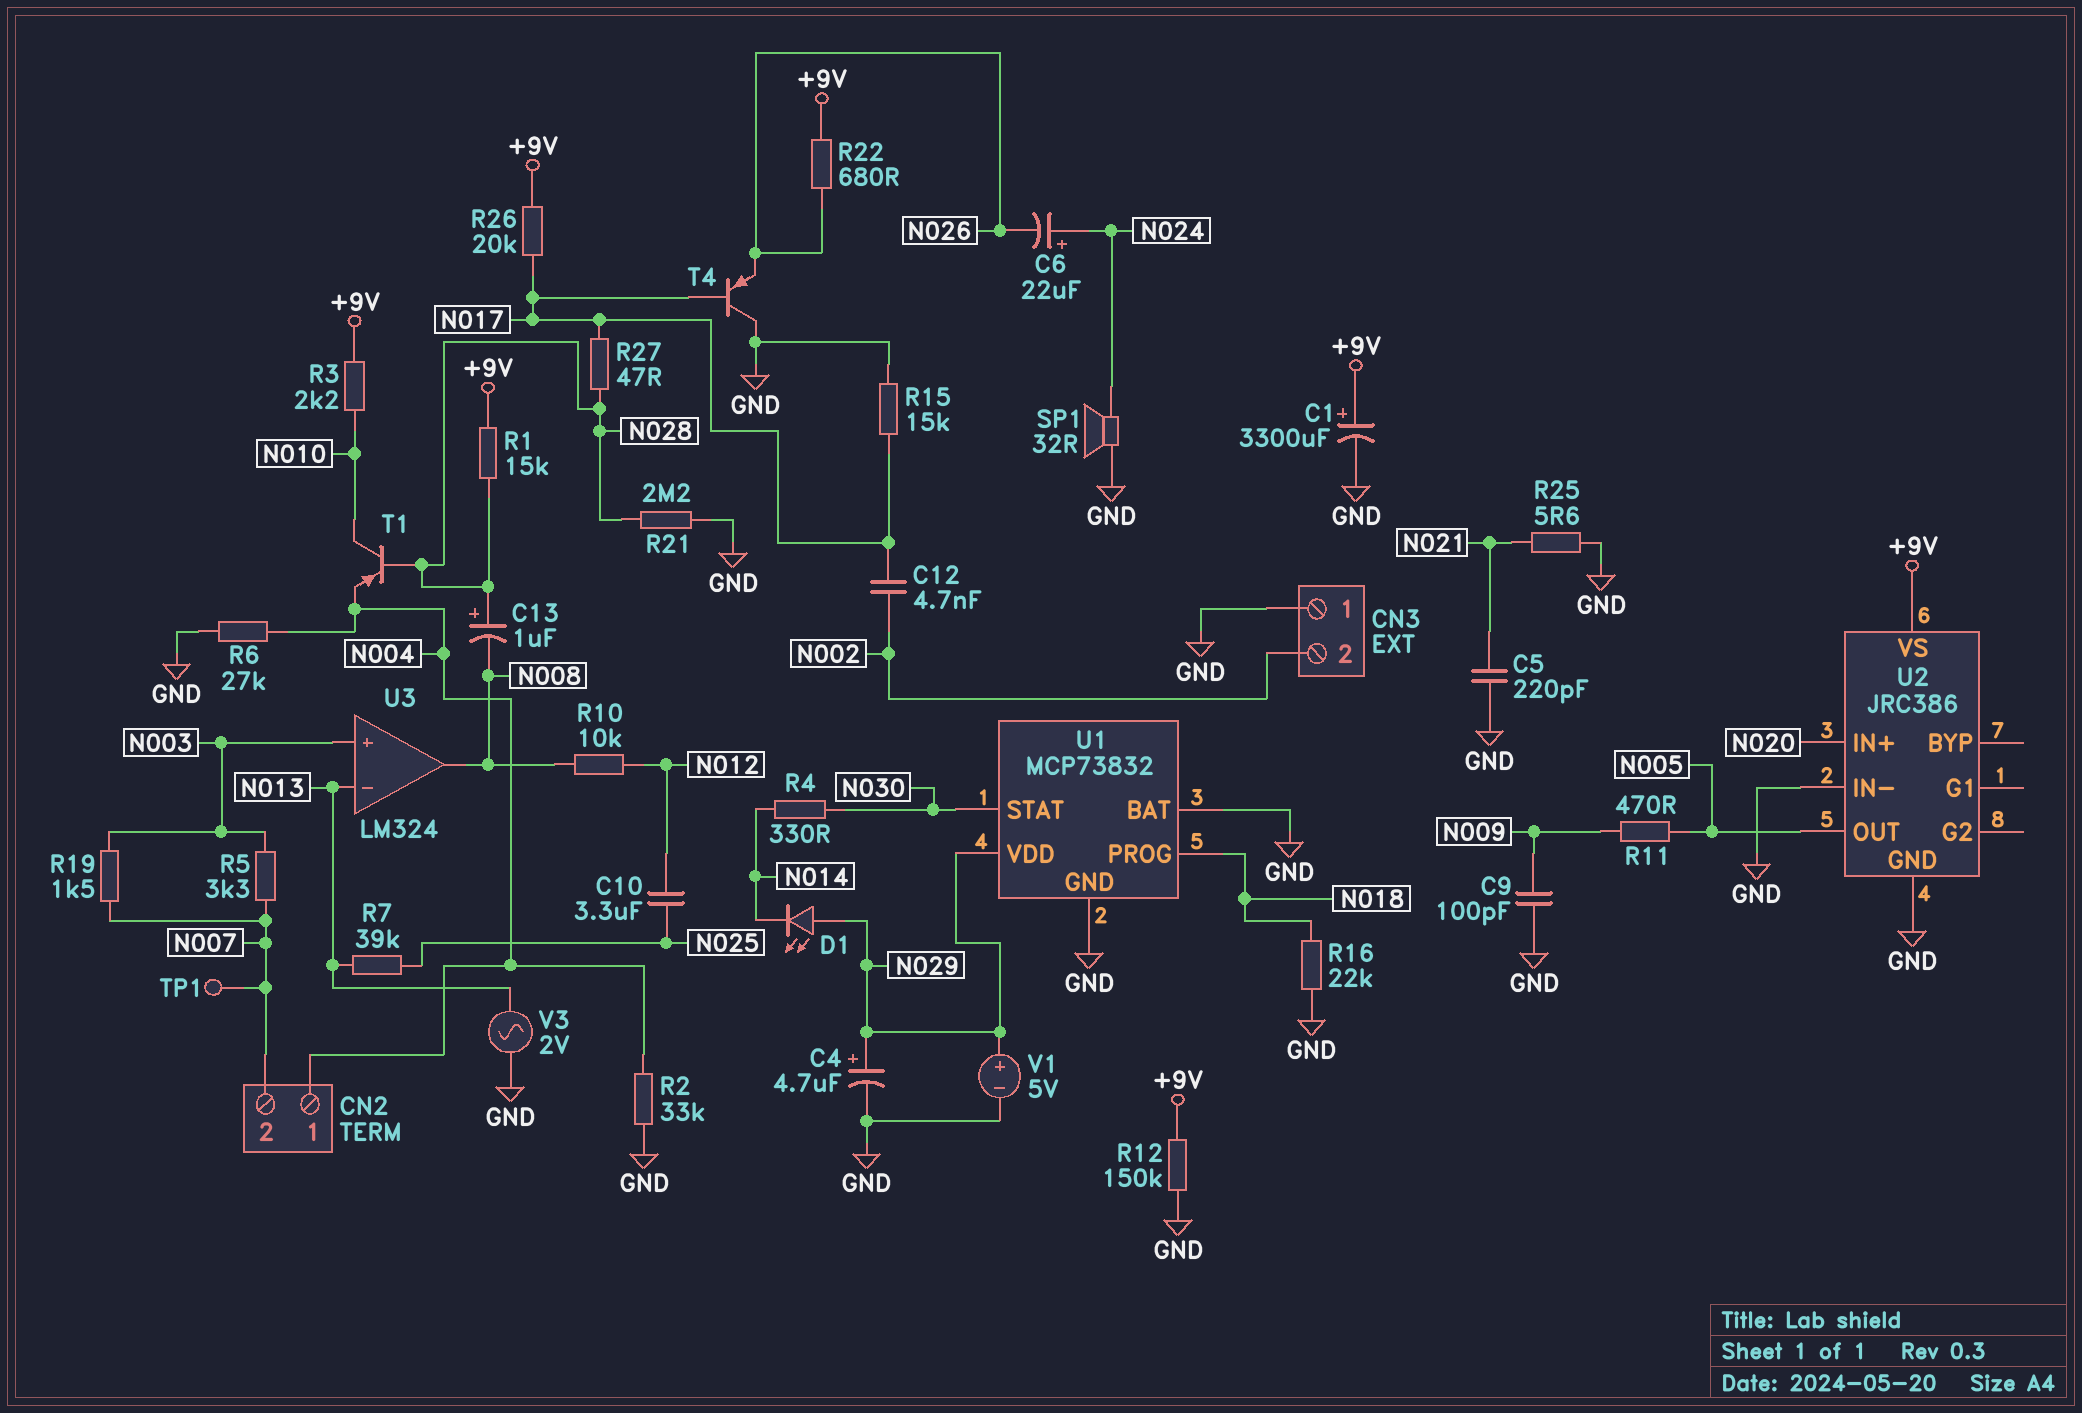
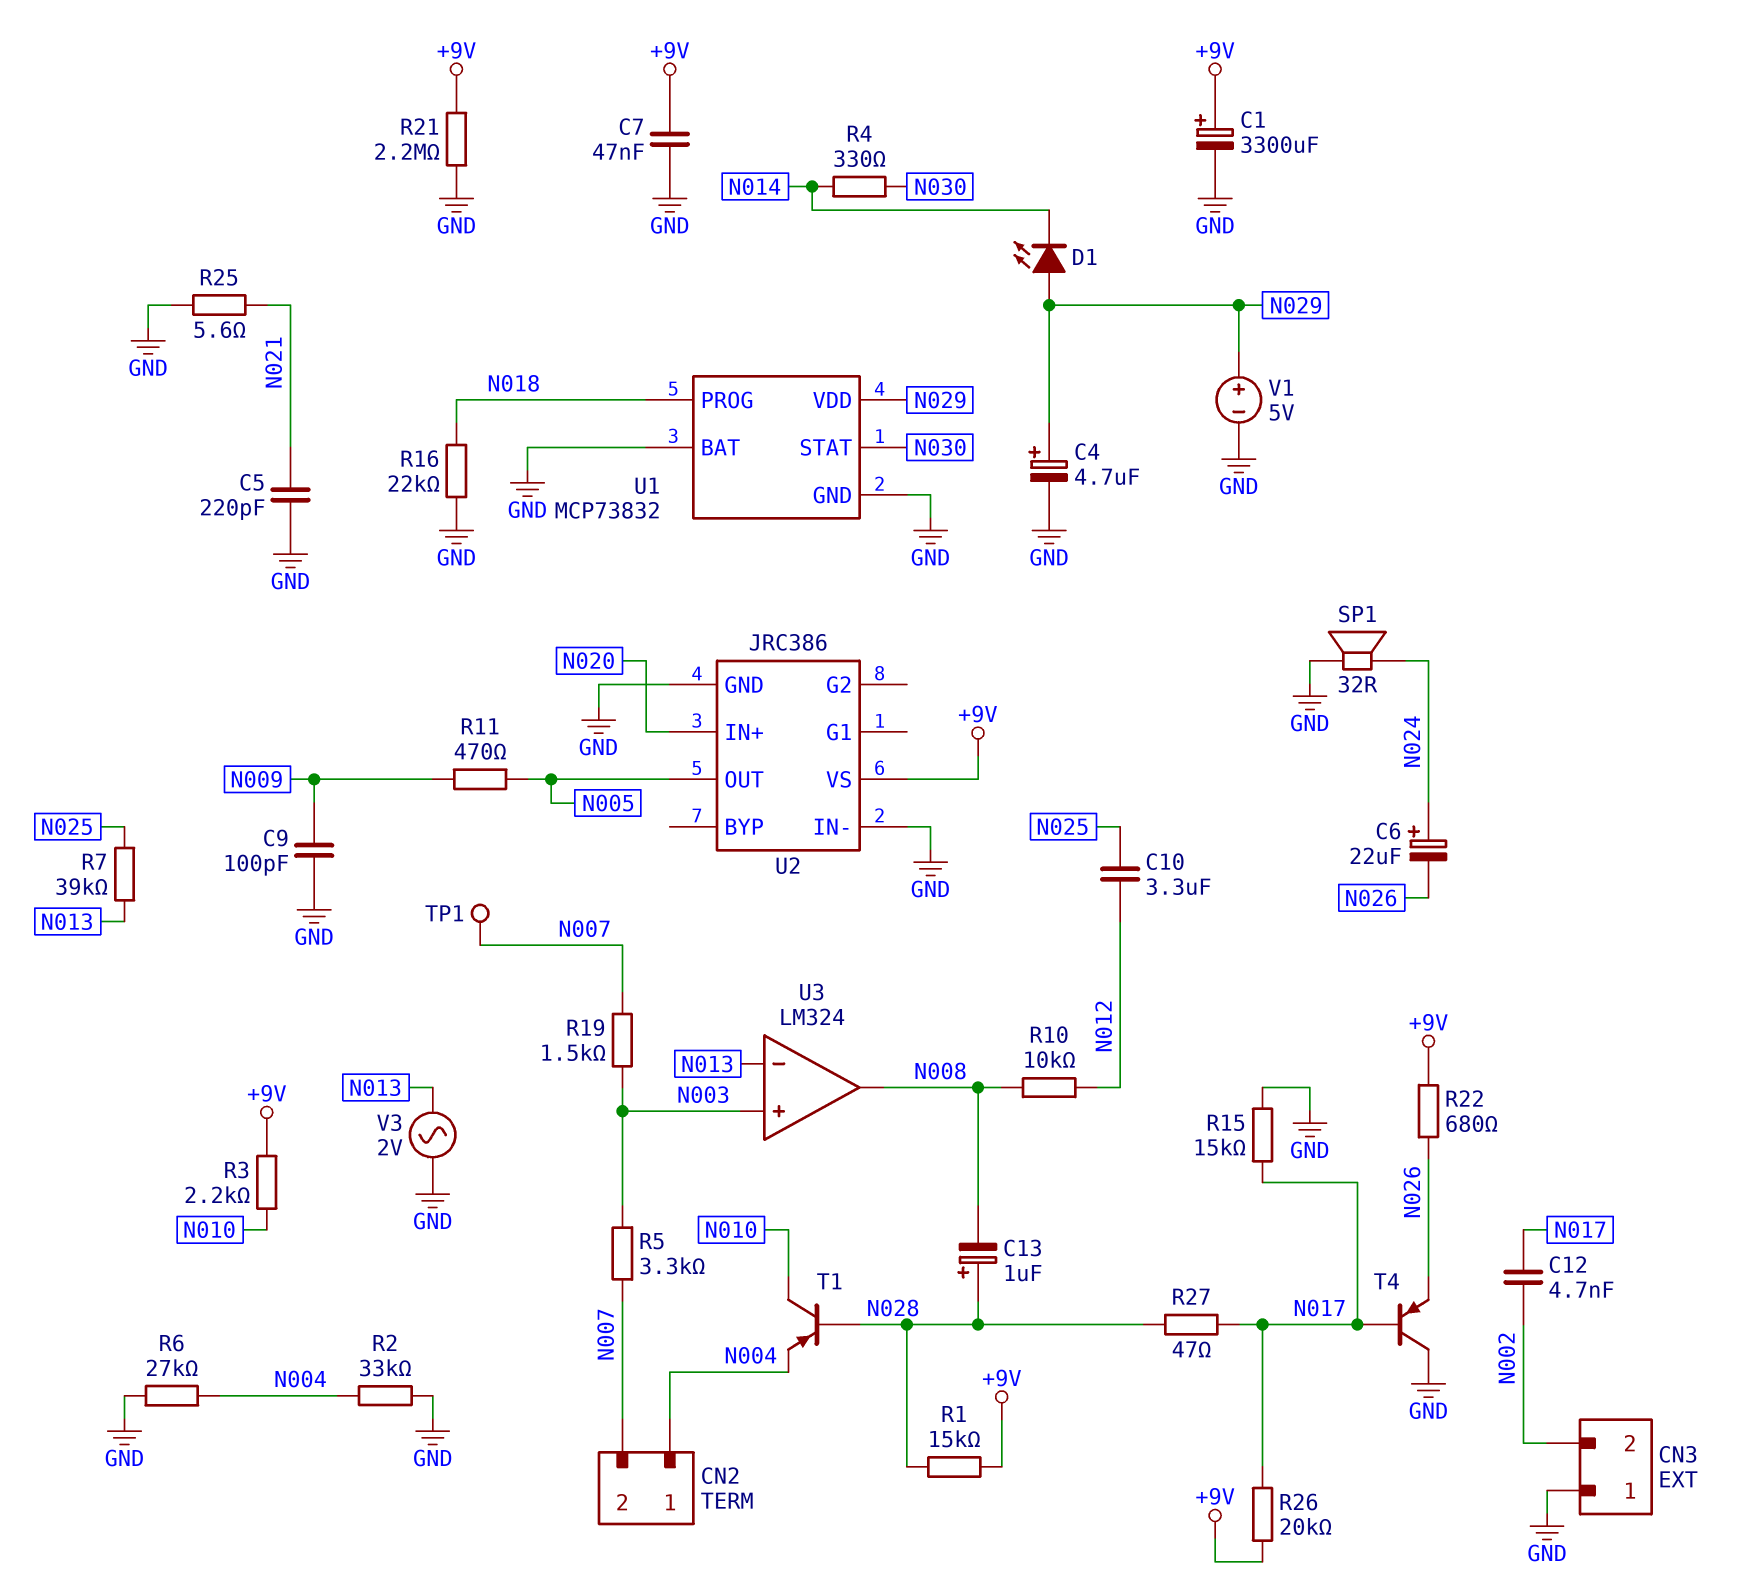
C7: none -> 47nF (+9V, GND)
R12: 150k (+9V, GND) -> none
R21: 2.2M (GND, N028) -> 2.2M (+9V, GND)

